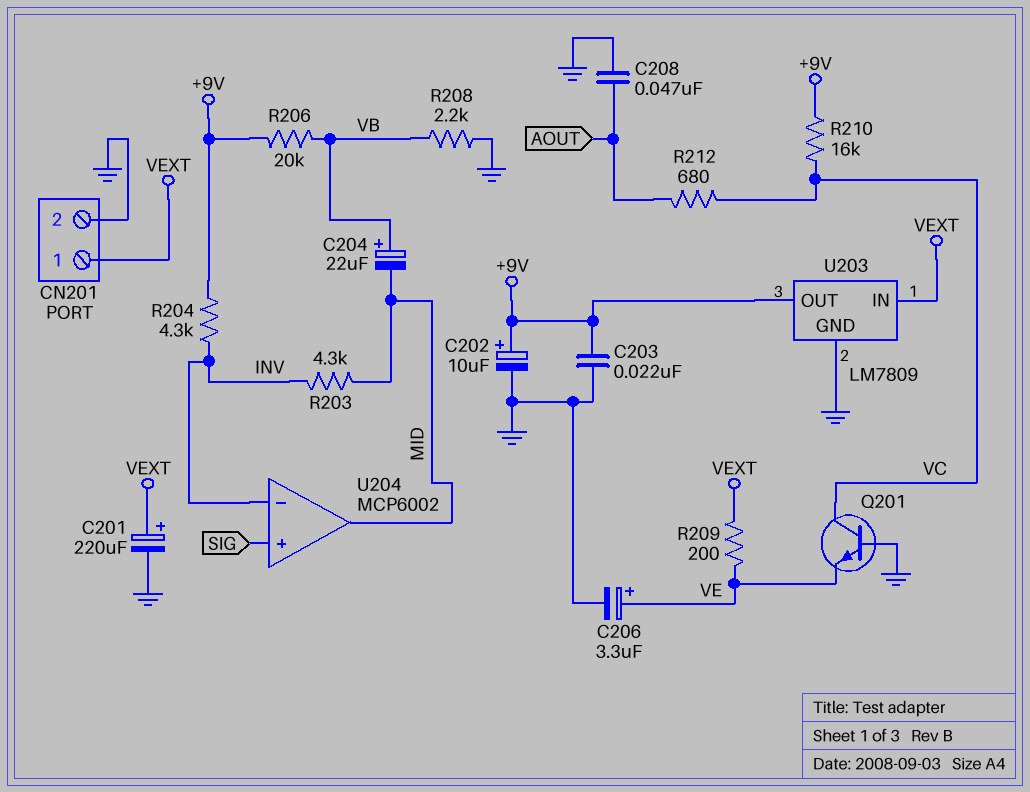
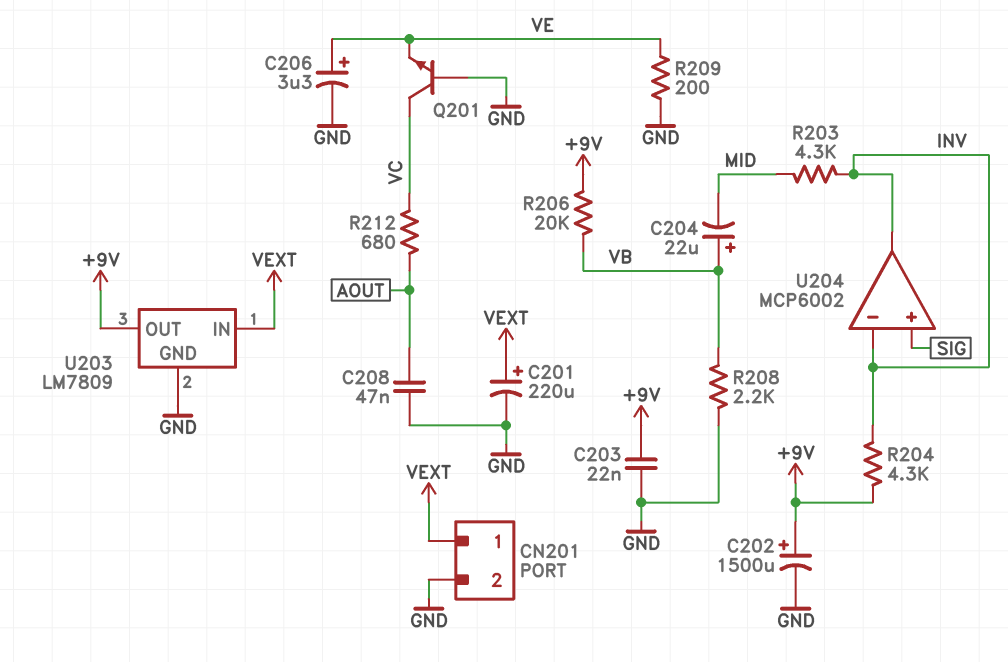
C202: 10uF (plus +9V, minus GND) -> 1500uF (plus +9V, minus GND)
R209: 200 (VE, VEXT) -> 200 (GND, VE)
R210: 16k (+9V, VC) -> none
U204 pin out: MID -> INV

